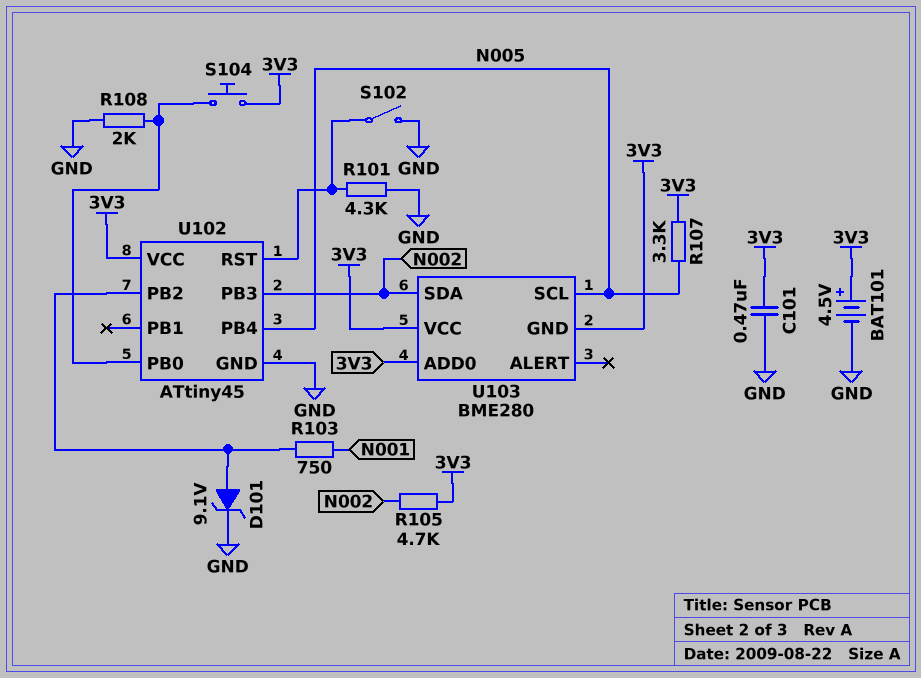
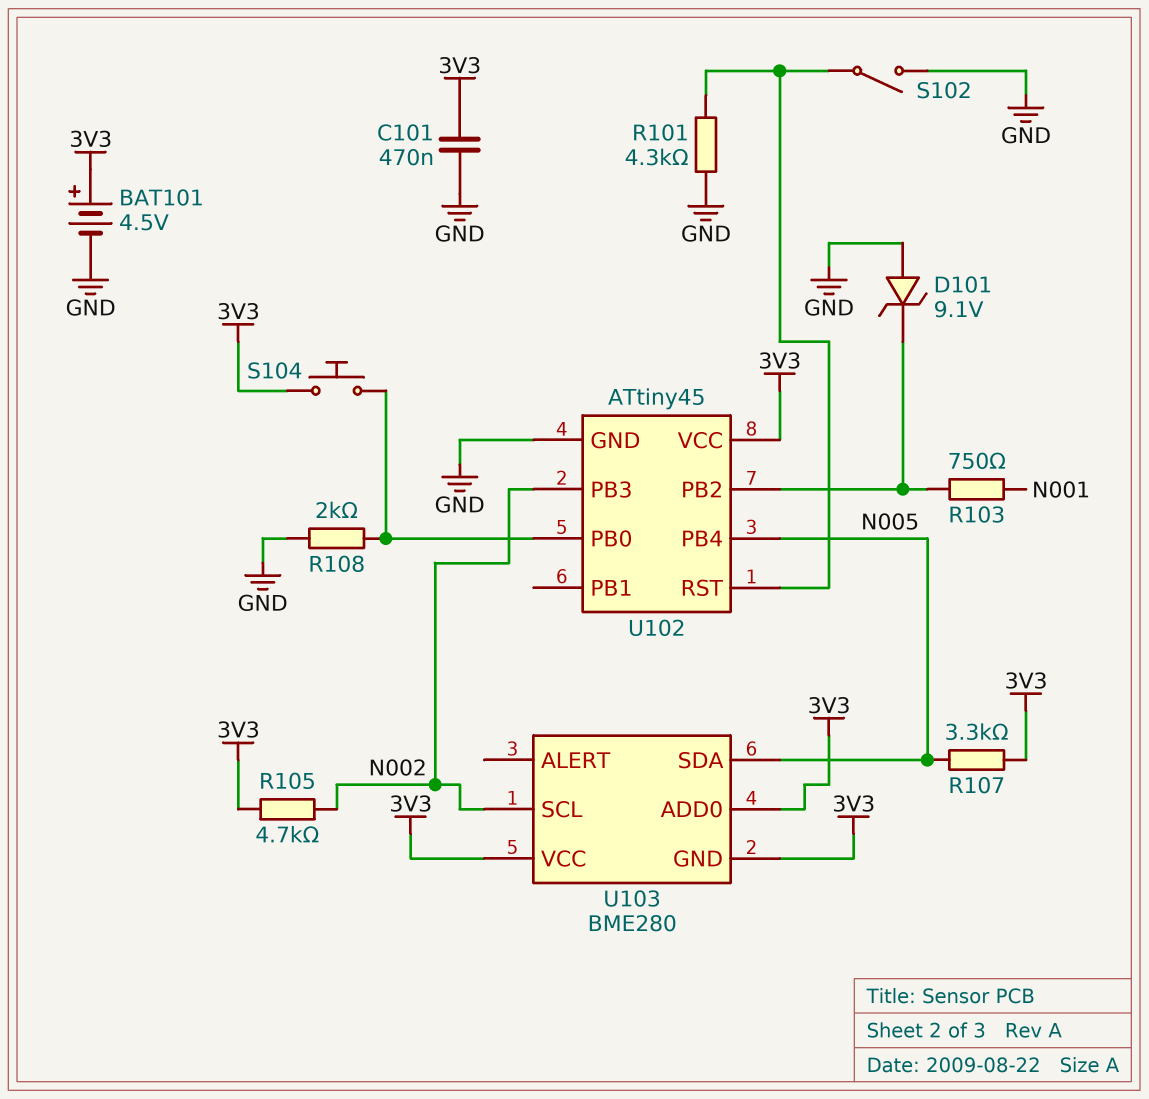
D101: zener 9.1V (A U102/PB2, K GND) -> zener 9.1V (A GND, K U102/PB2)
U103 pin SCL: N005 -> N002
U103 pin SDA: N002 -> N005

